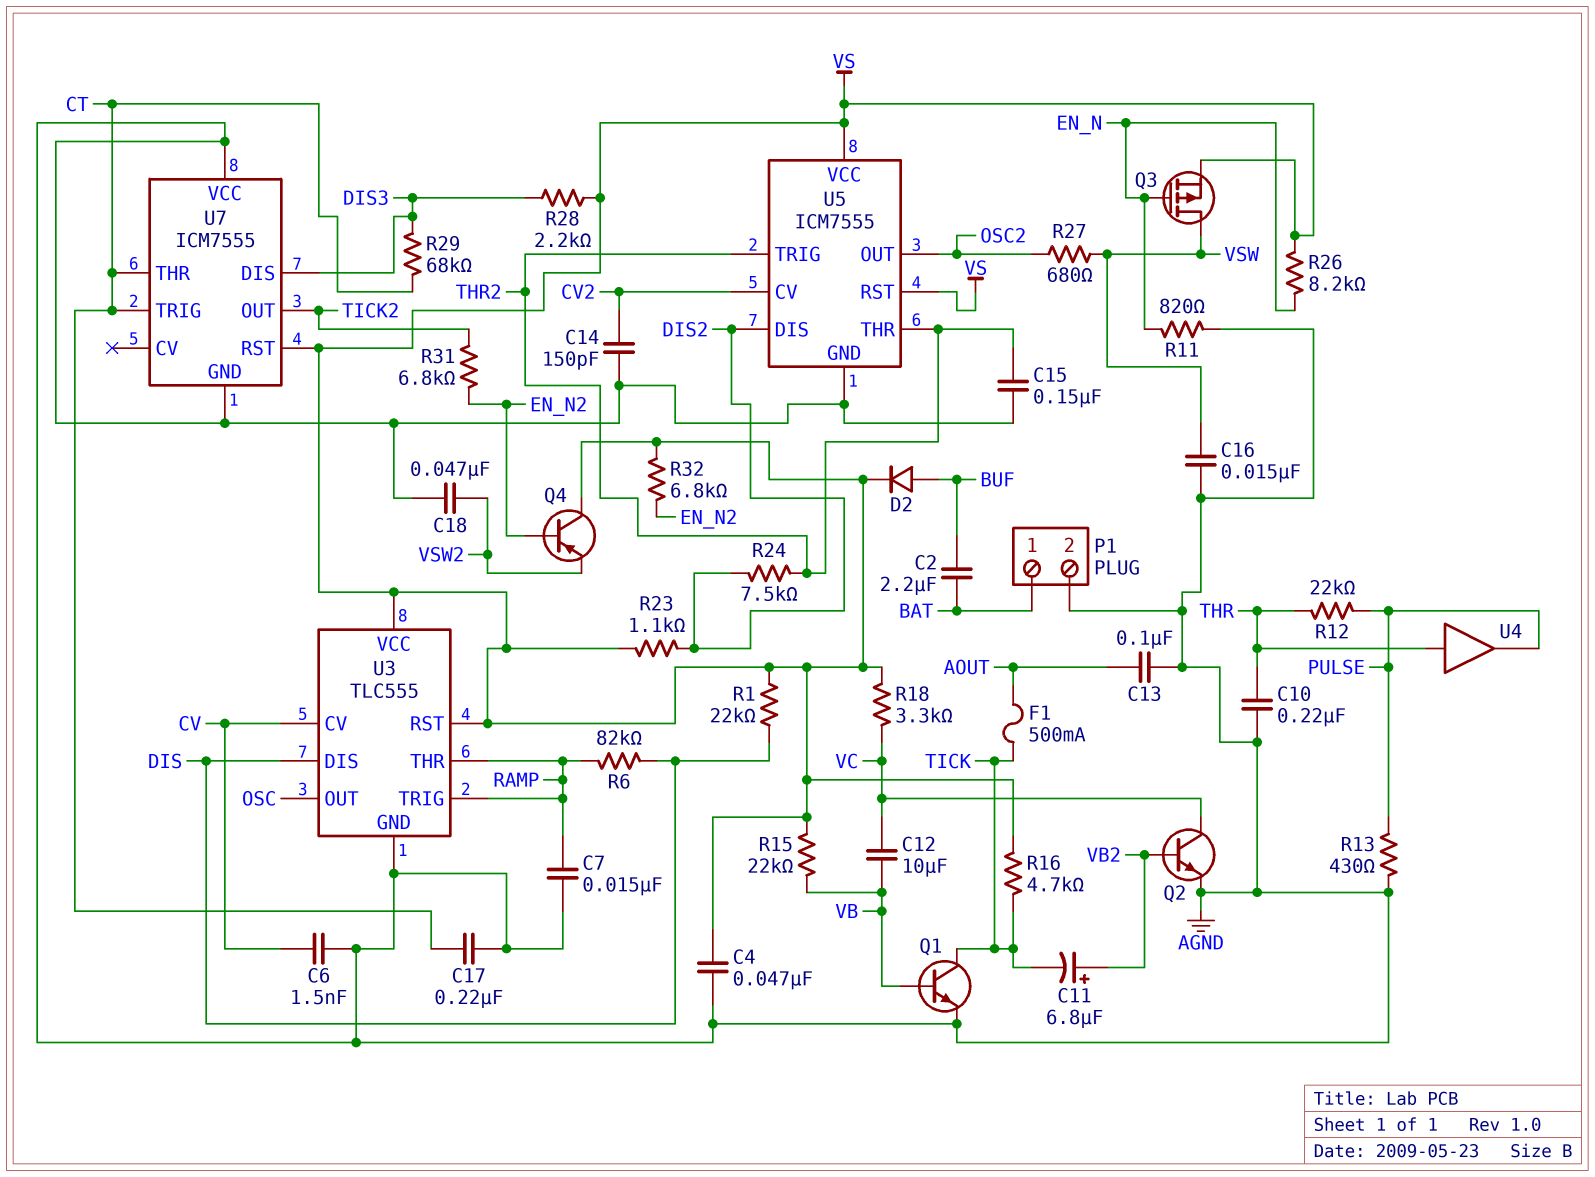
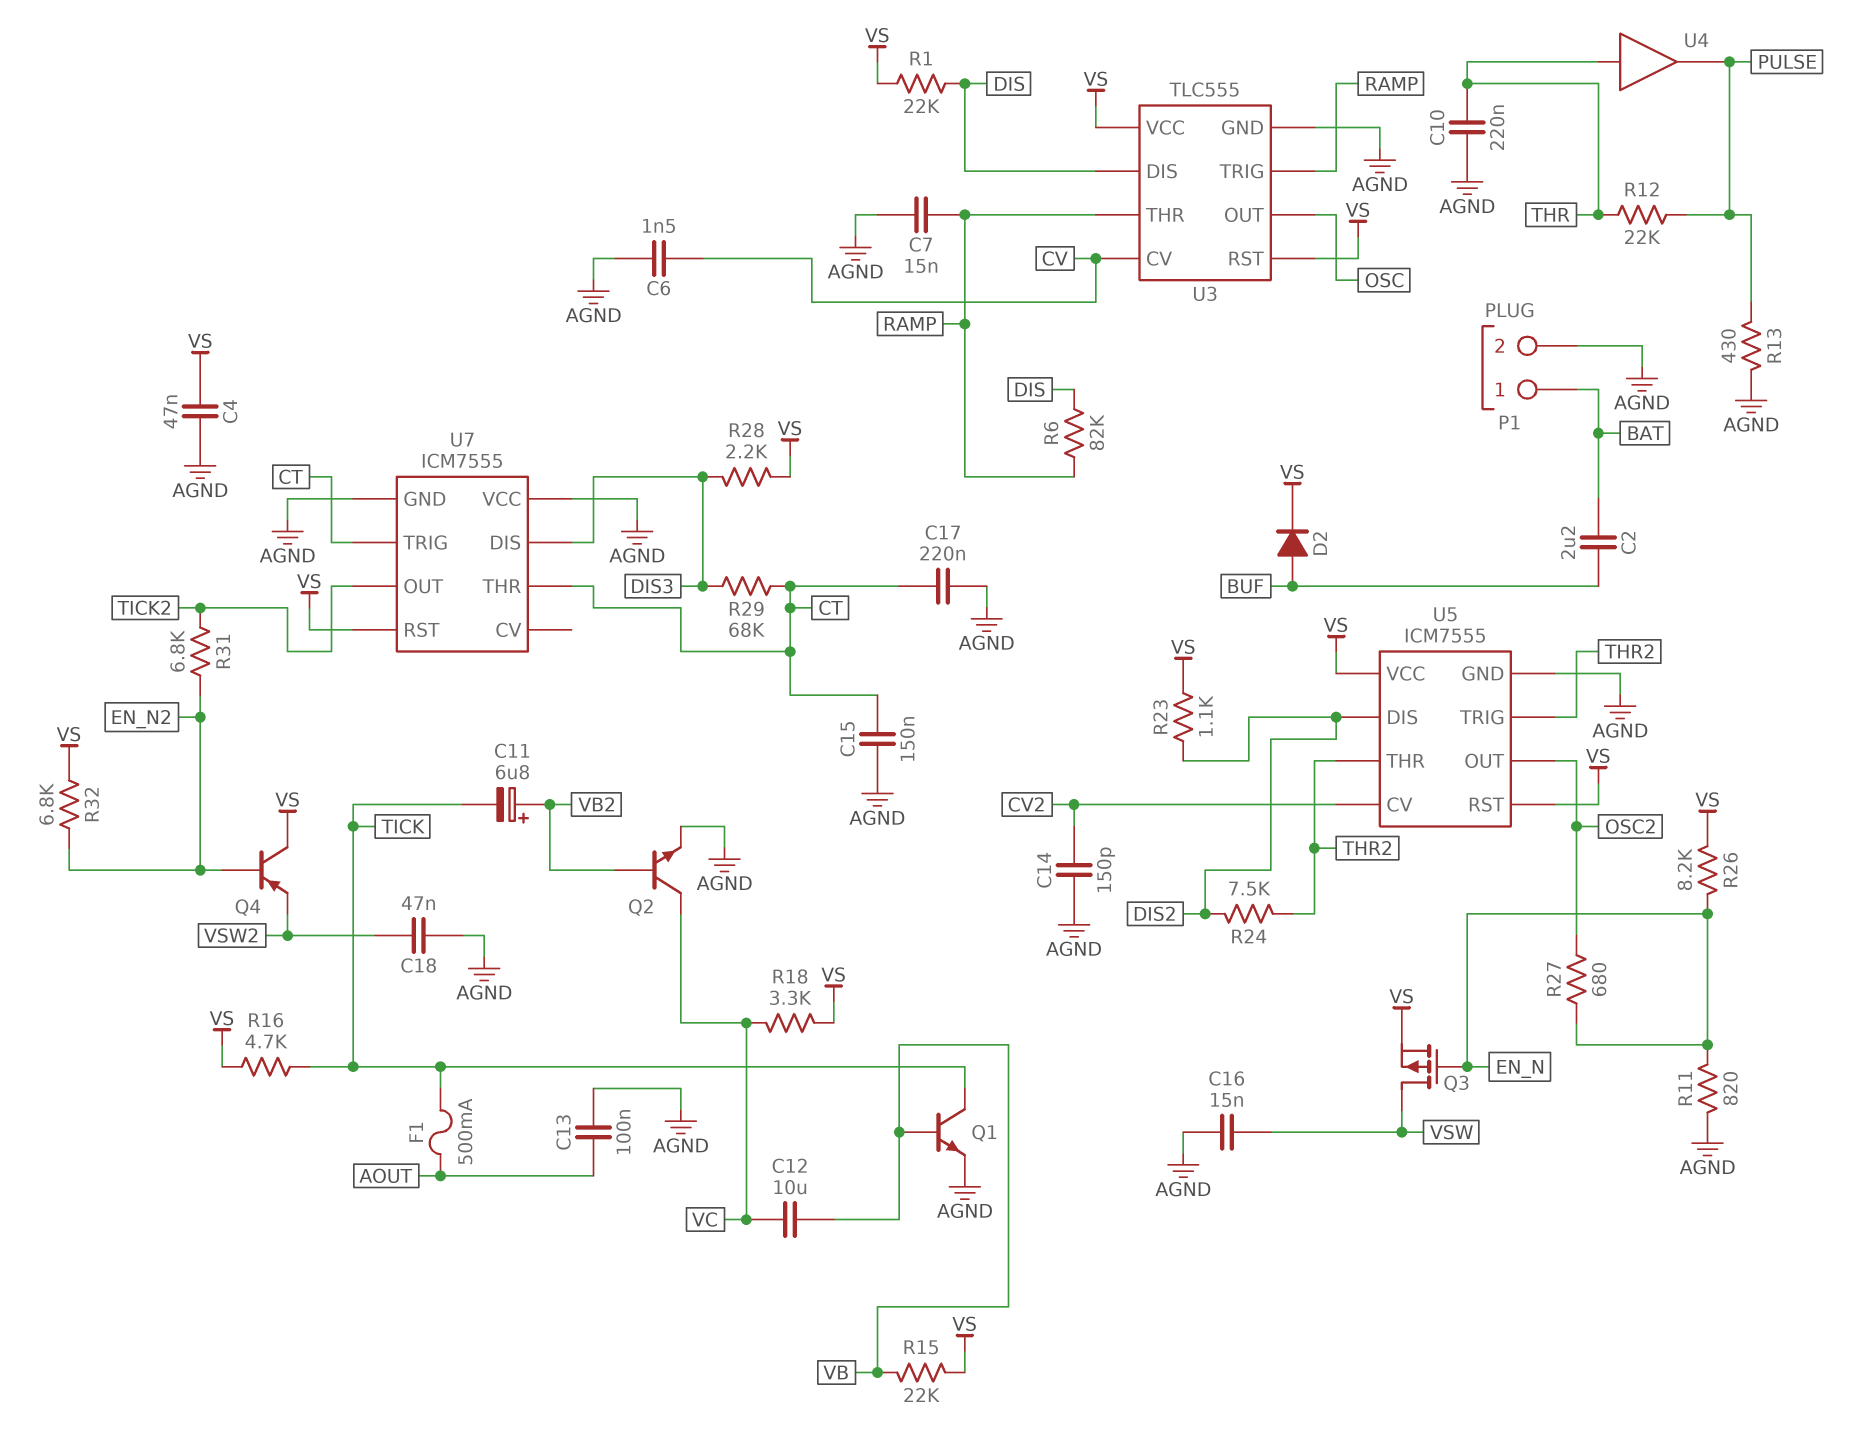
C15: 150nF (AGND, THR2) -> 150nF (AGND, CT)
R27: 680 (OSC2, VSW) -> 680 (EN_N, OSC2)

